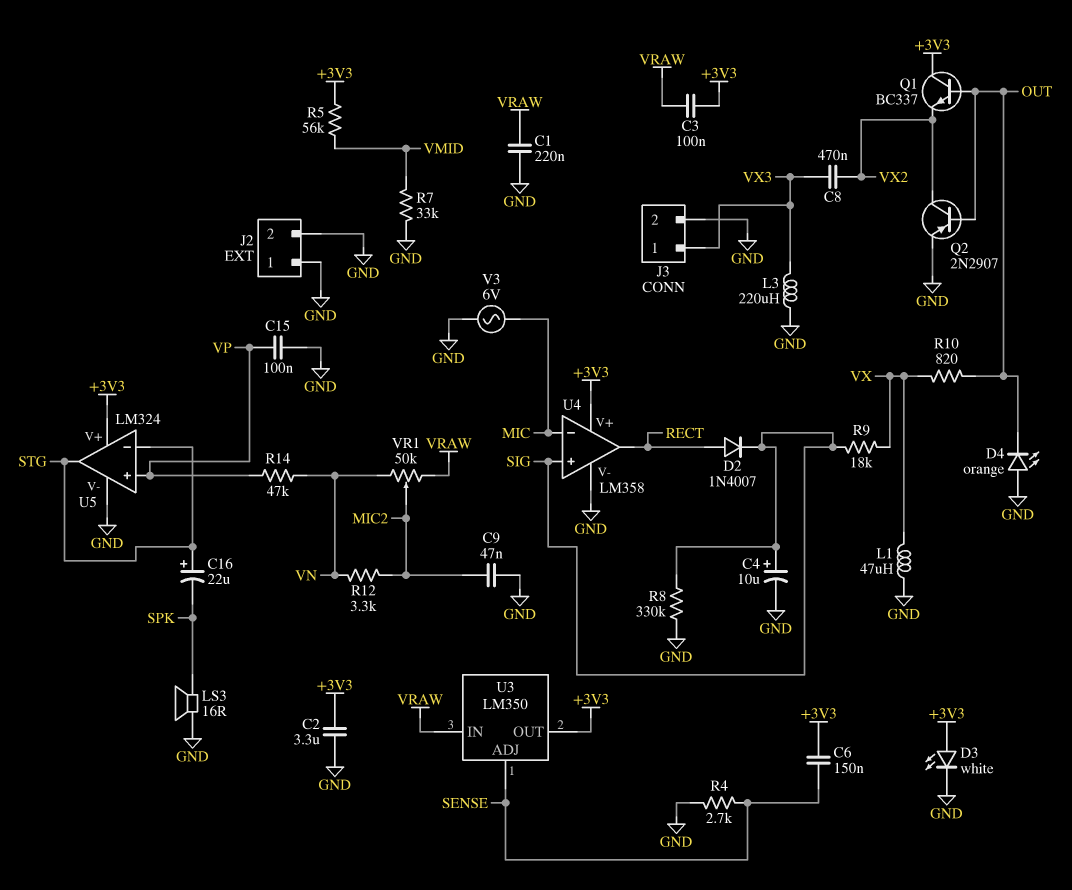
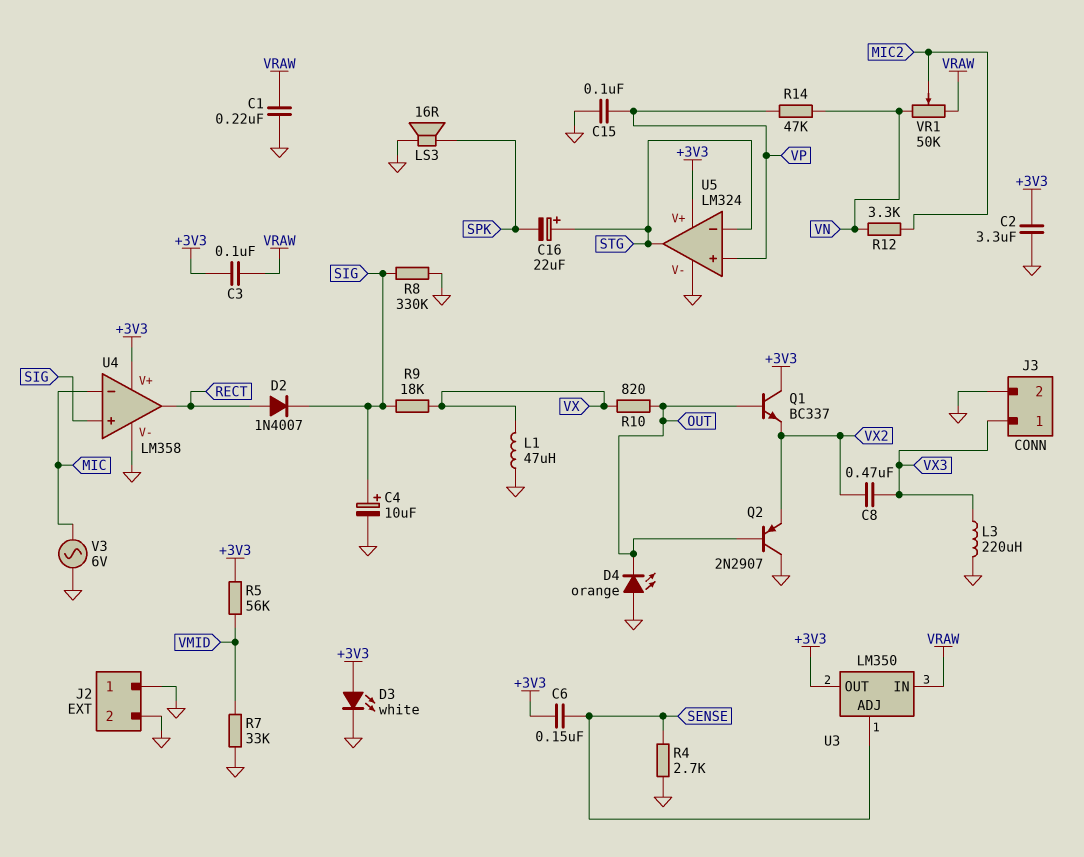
C9: 47nF (GND, MIC2) -> none
Q2: PNP 2N2907 (B OUT, C VX2, E GND) -> PNP 2N2907 (B OUT, C GND, E VX2)

